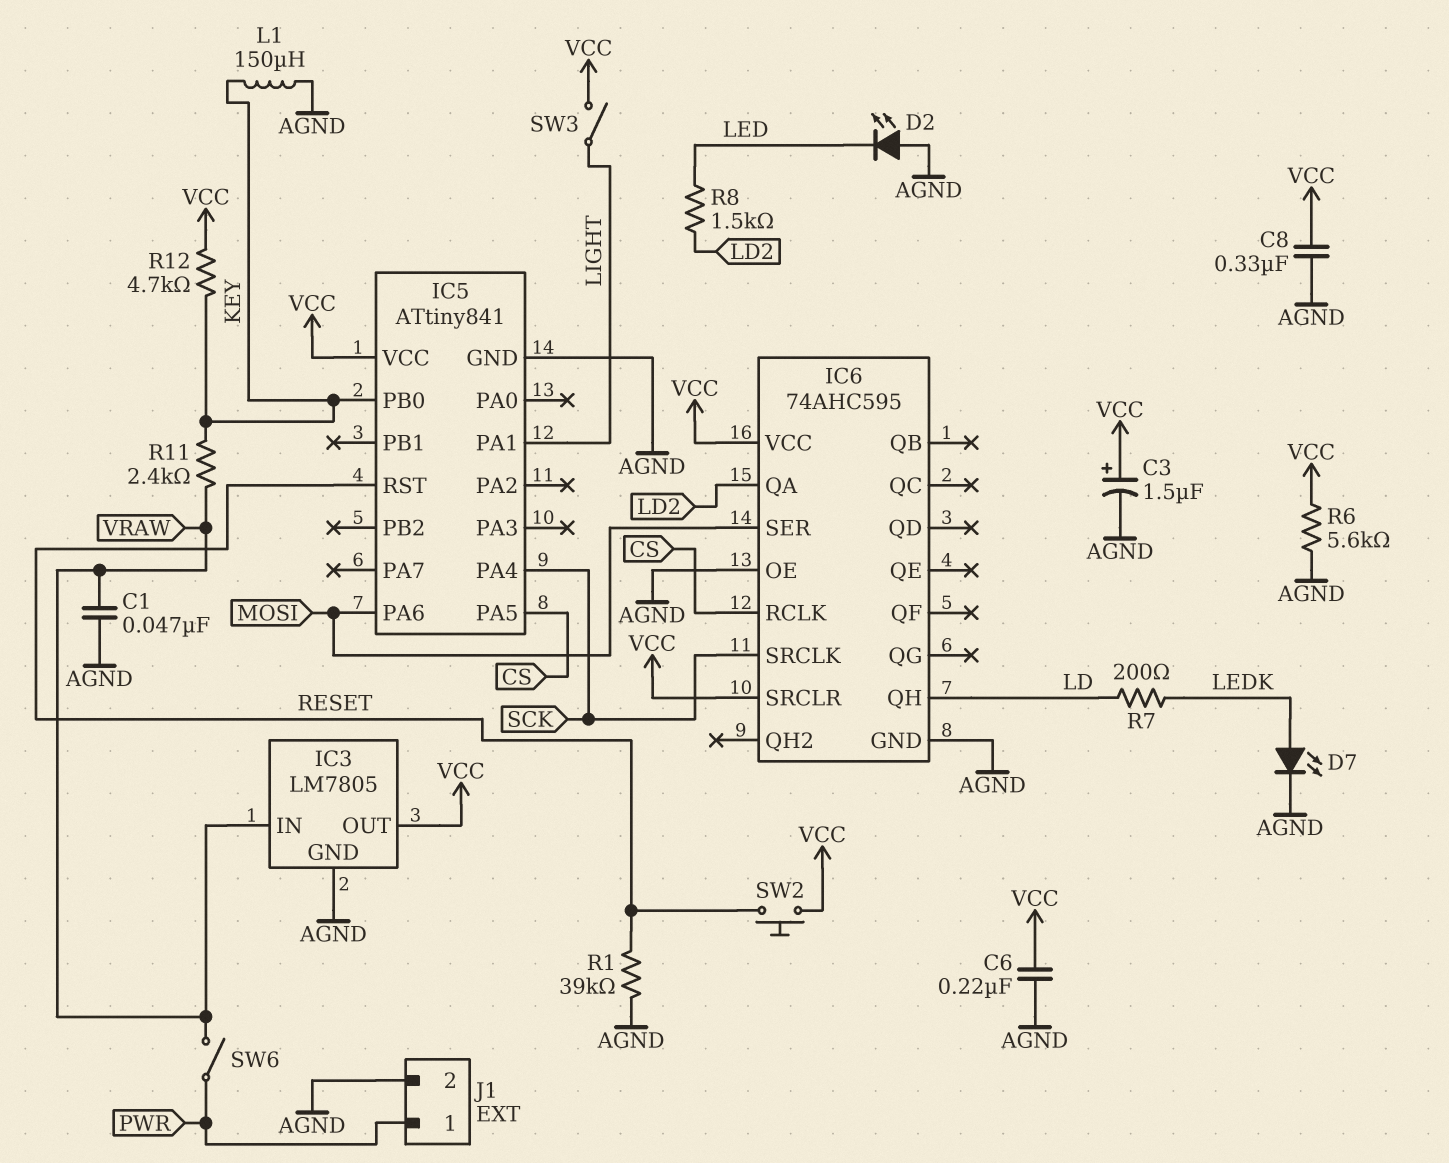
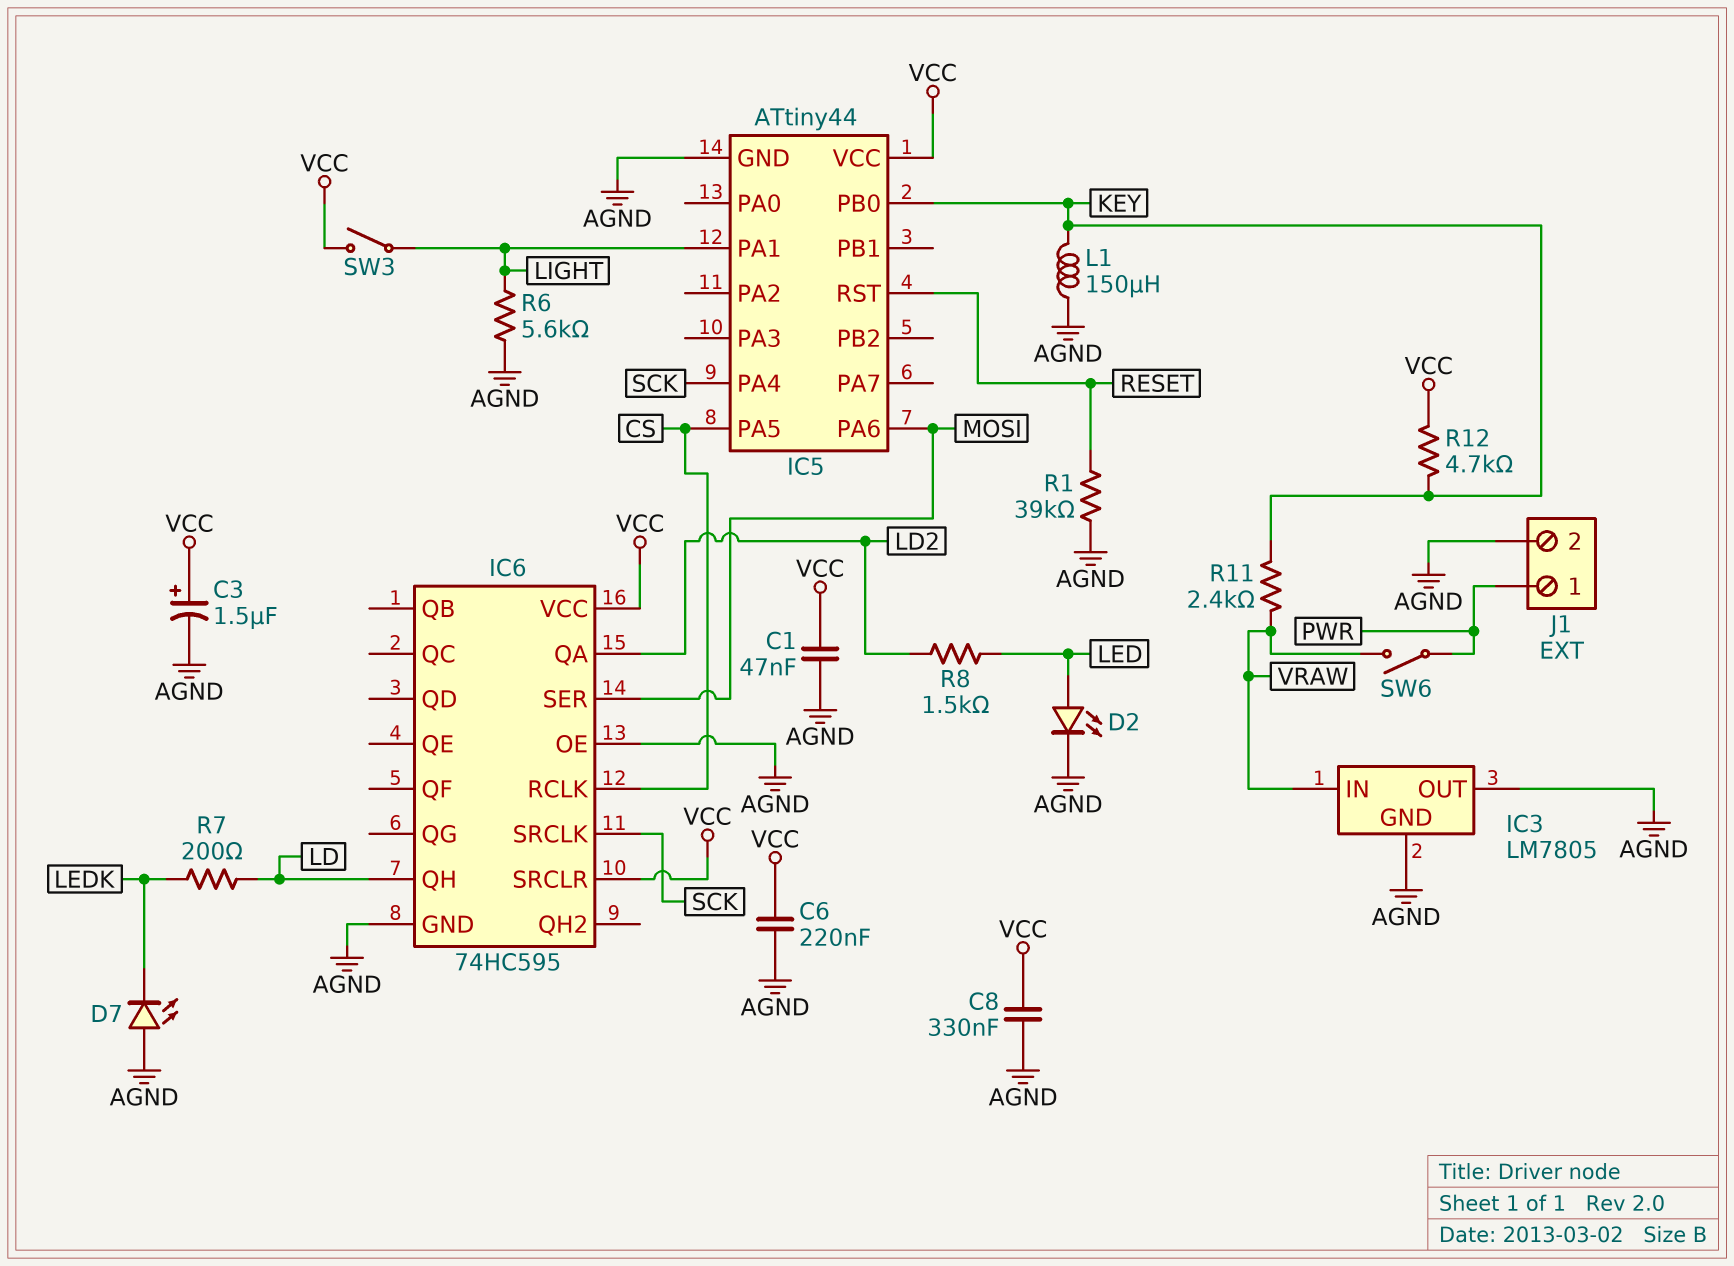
C1: 47nF (AGND, VRAW) -> 47nF (AGND, VCC)
D2: LED (A AGND, K LED) -> LED (A LED, K AGND)
D7: LED (A LEDK, K AGND) -> LED (A AGND, K LEDK)
IC3 pin OUT: VCC -> AGND
IC5: ATtiny841 -> ATtiny44
IC6: 74AHC595 -> 74HC595
R6: 5.6k (AGND, VCC) -> 5.6k (AGND, LIGHT)
SW2: button (RESET, VCC) -> none

